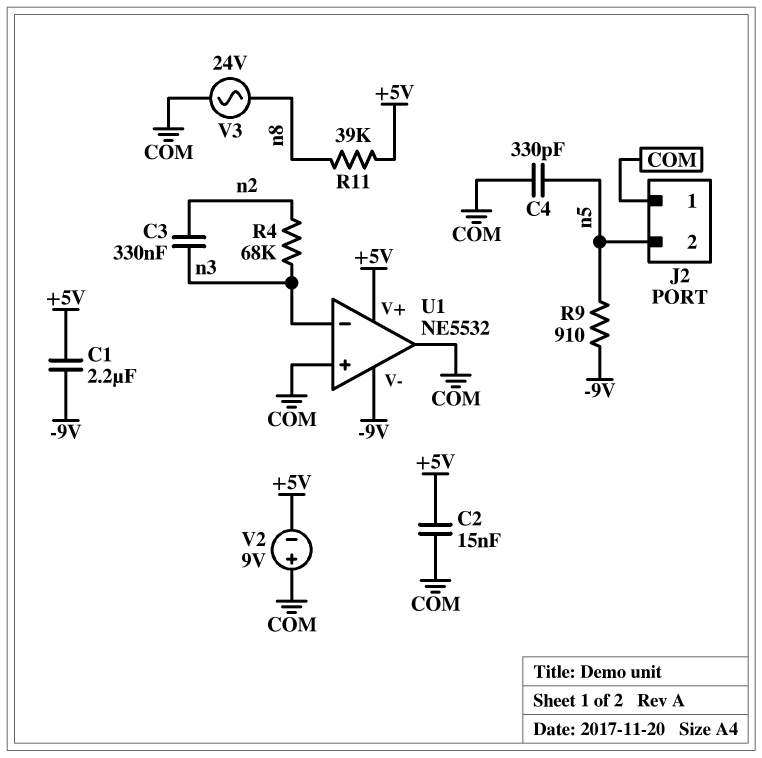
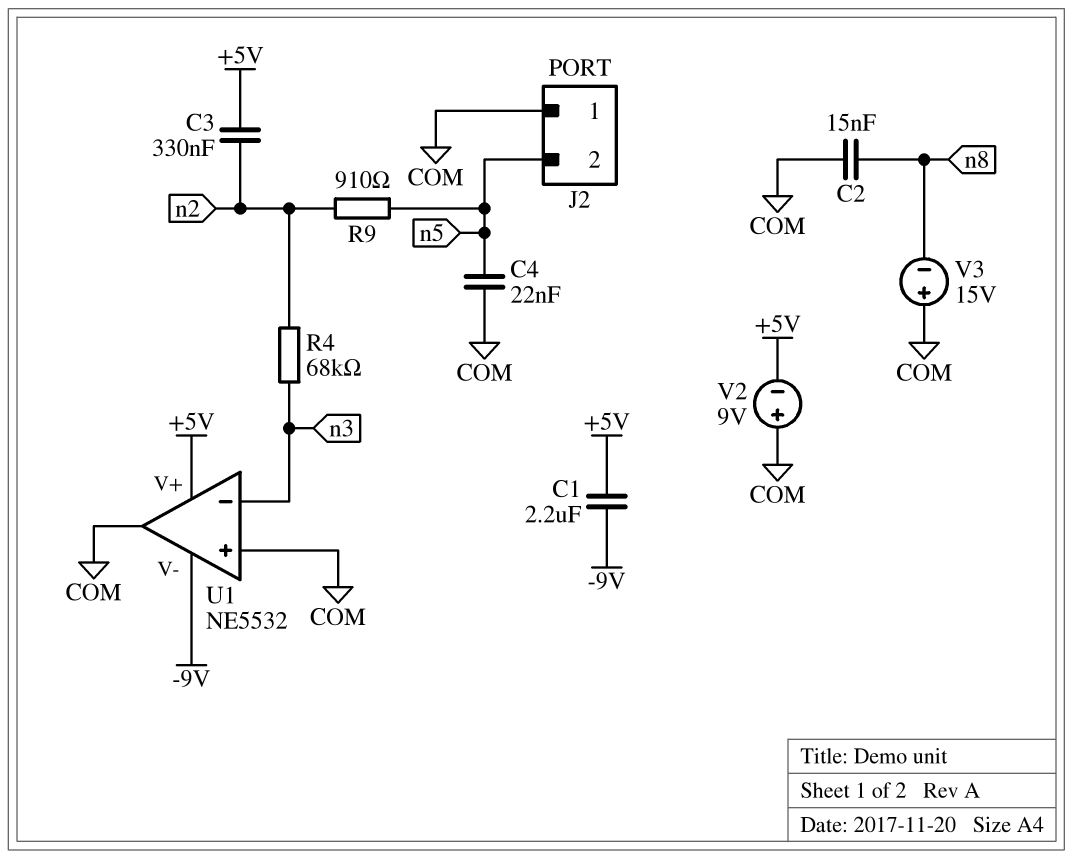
C2: 15nF (+5V, COM) -> 15nF (COM, n8)
C3: 330nF (n2, n3) -> 330nF (+5V, n2)
C4: 330pF (COM, n5) -> 22nF (COM, n5)
R9: 910 (-9V, n5) -> 910 (n2, n5)
R11: 39k (+5V, n8) -> none
V3: AC 24V (COM, n8) -> 15V (plus COM, minus n8)

